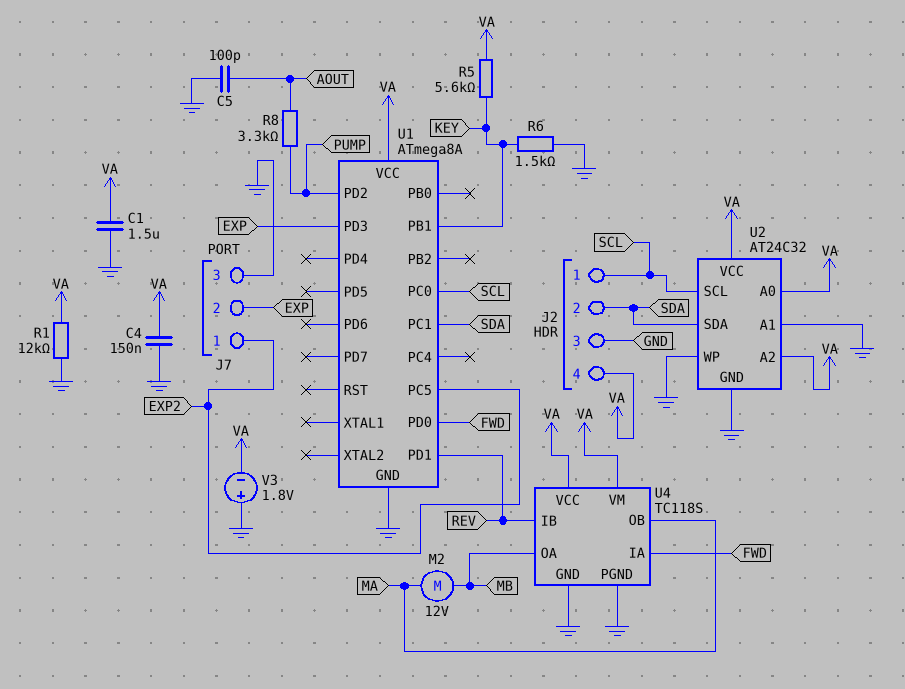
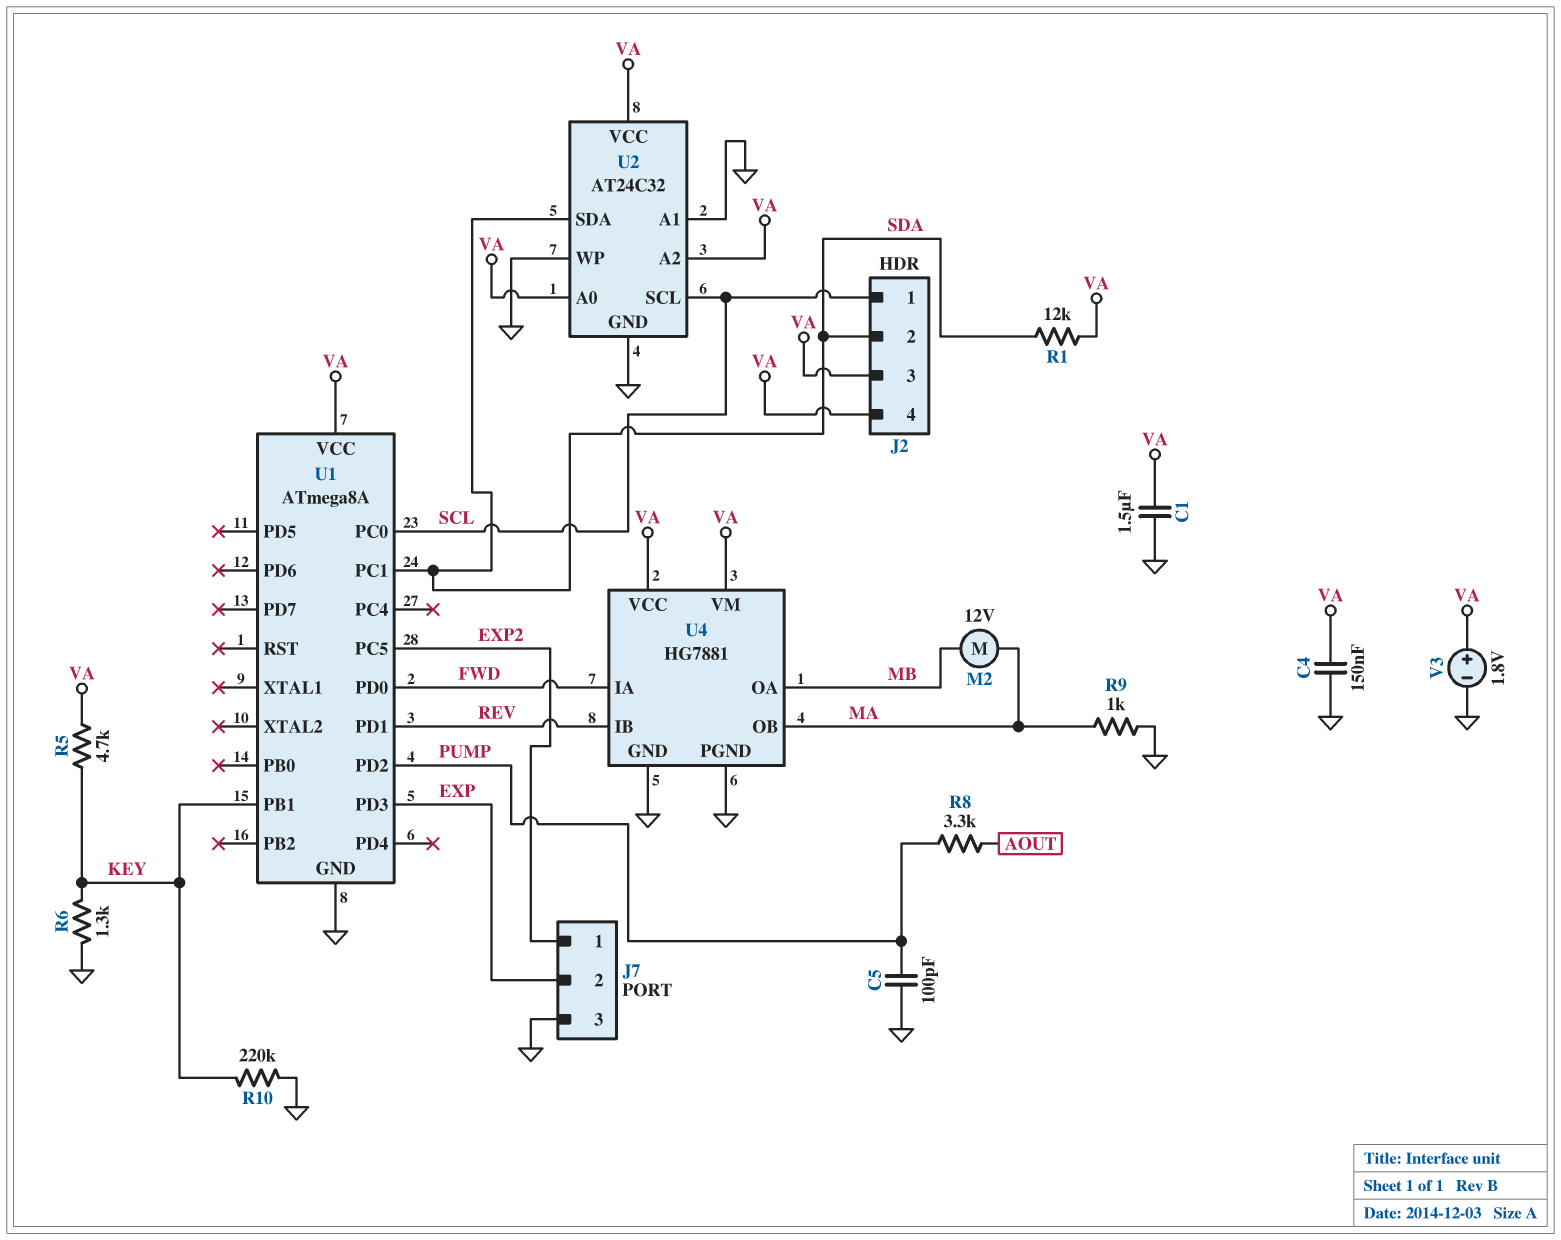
C5: 100pF (AOUT, GND) -> 100pF (GND, PUMP)
J2 pin 3: GND -> VA
R1: 12k (GND, VA) -> 12k (SDA, VA)
R5: 5.6k (KEY, VA) -> 4.7k (KEY, VA)
R6: 1.5k (GND, KEY) -> 1.3k (GND, KEY)
R9: none -> 1k (GND, MA)
R10: none -> 220k (GND, KEY)
U4: TC118S -> HG7881
V3: 1.8V (plus GND, minus VA) -> 1.8V (plus VA, minus GND)

